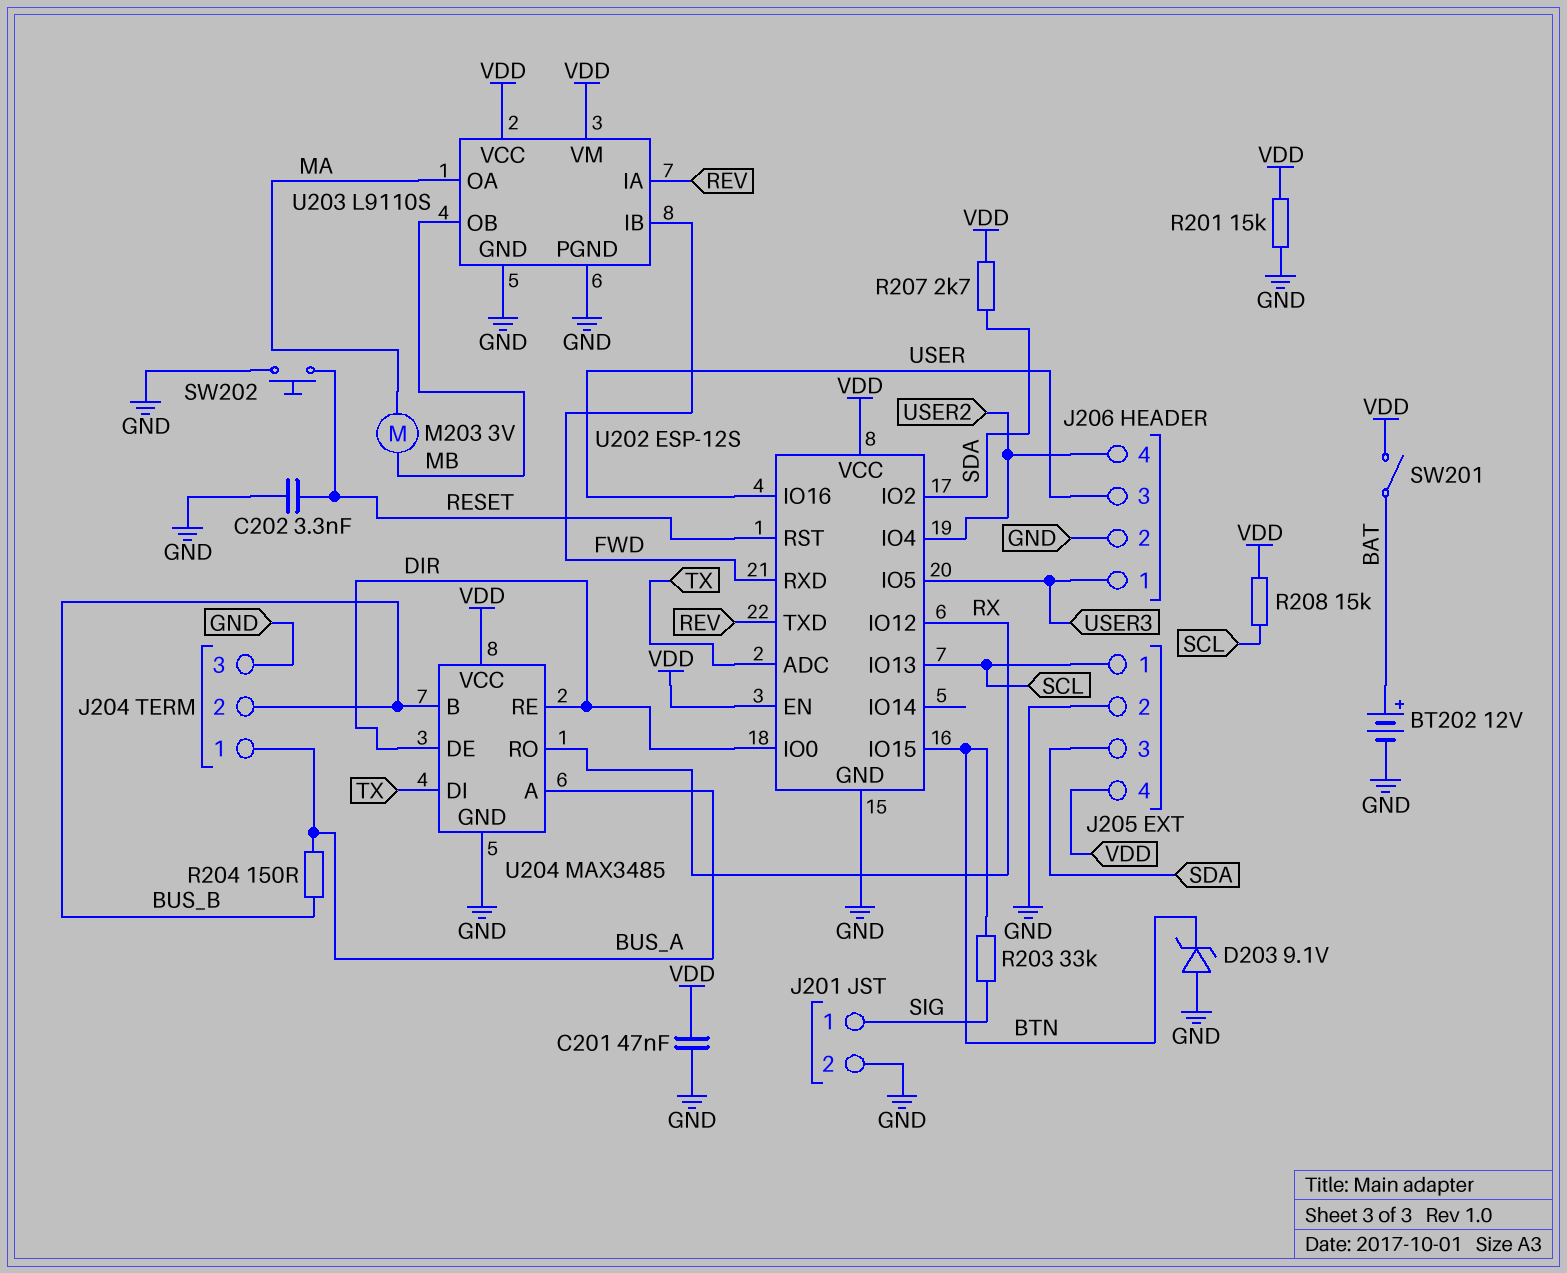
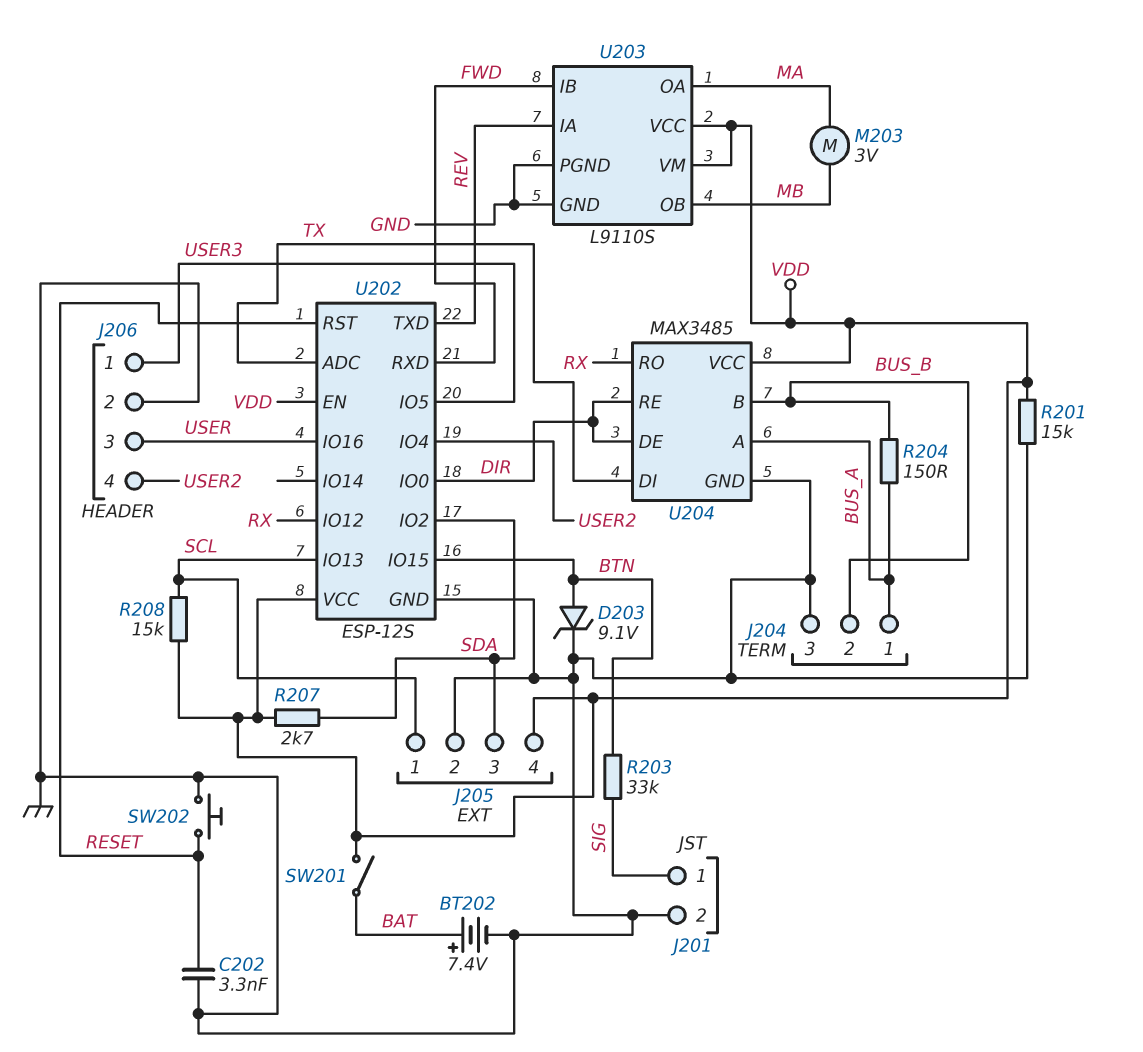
BT202: 12V (plus BAT, minus GND) -> 7.4V (plus BAT, minus GND)
C201: 47nF (GND, VDD) -> none
D203: zener 9.1V (A GND, K BTN) -> zener 9.1V (A BTN, K GND)

